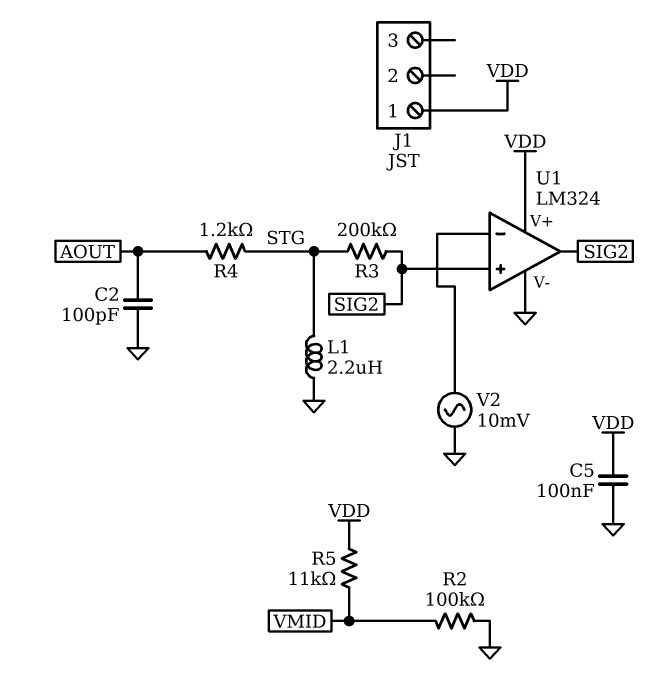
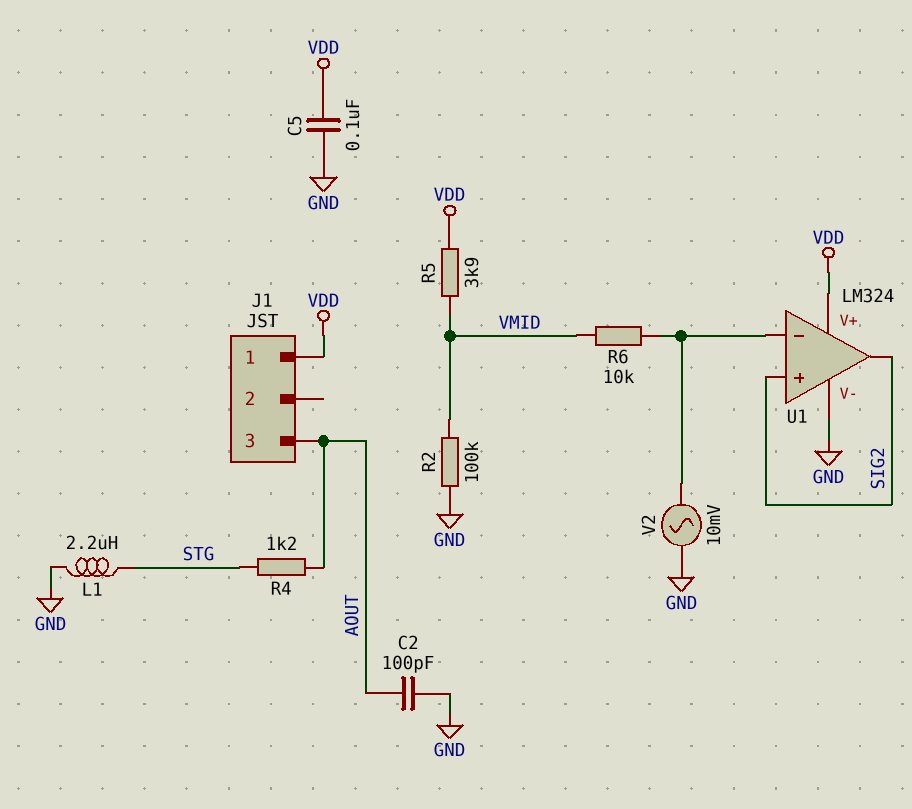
J1 pin 3: none -> AOUT
R3: 200k (SIG2, STG) -> none
R5: 11k (VDD, VMID) -> 3.9k (VDD, VMID)
R6: none -> 10k (U1/in-, VMID)

